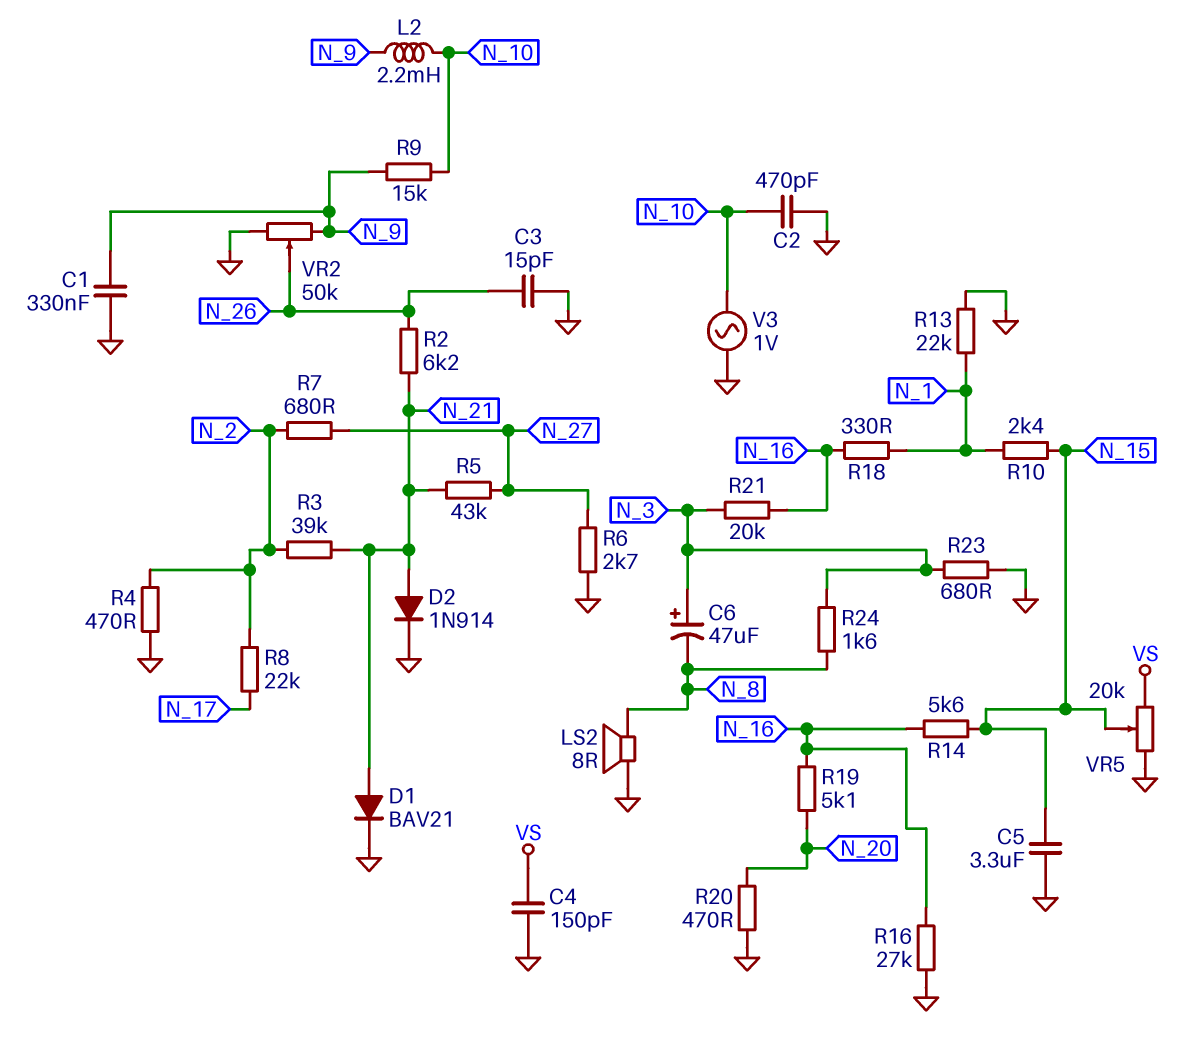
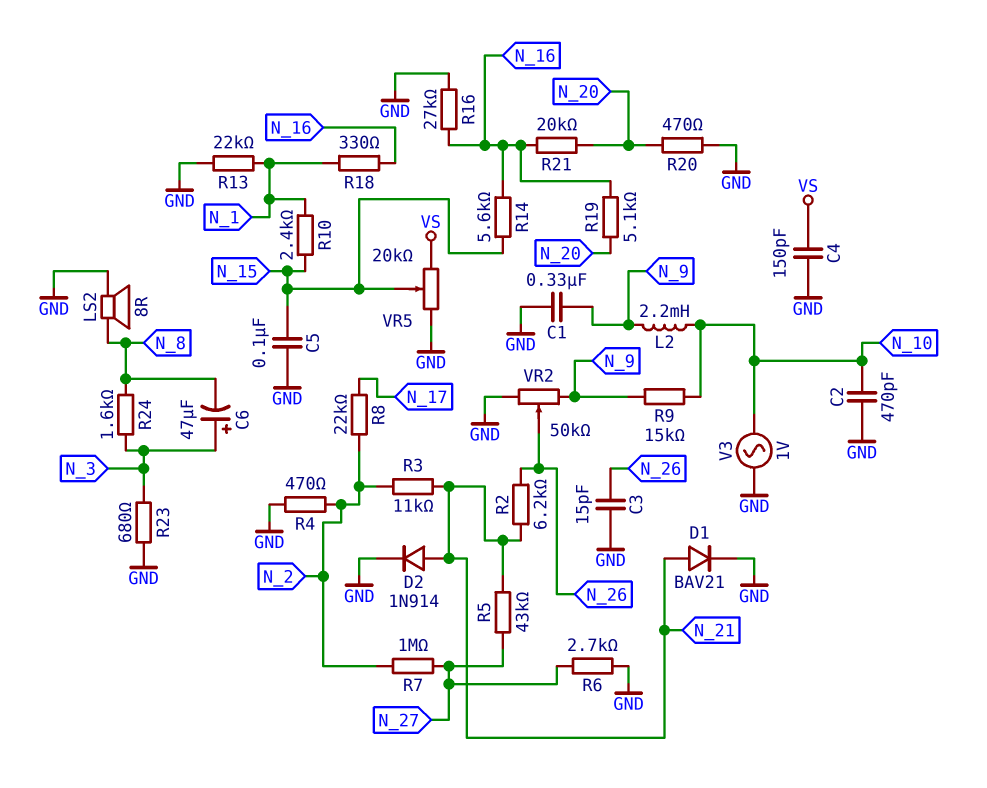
C5: 3.3uF (GND, N_15) -> 100nF (GND, N_15)
R3: 39k (N_2, N_21) -> 11k (N_2, N_21)
R7: 680 (N_2, N_27) -> 1M (N_2, N_27)
R21: 20k (N_3, N_16) -> 20k (N_16, N_20)

